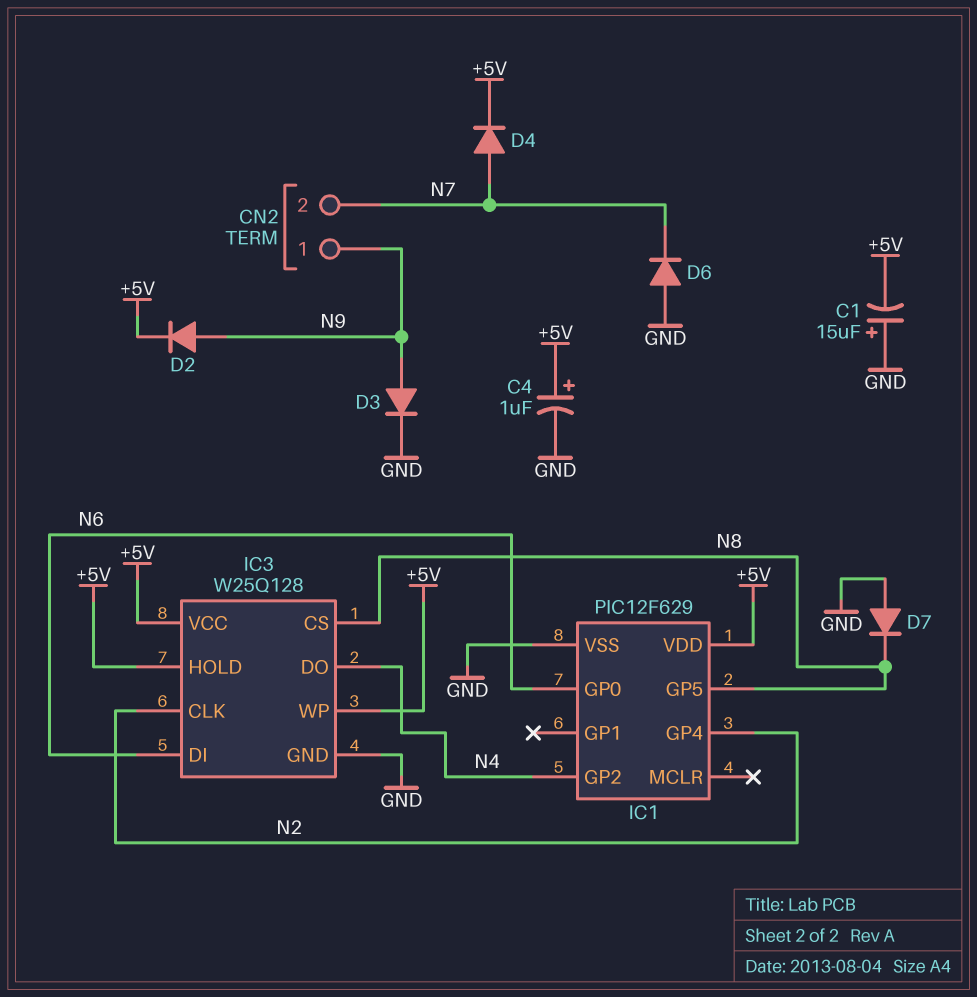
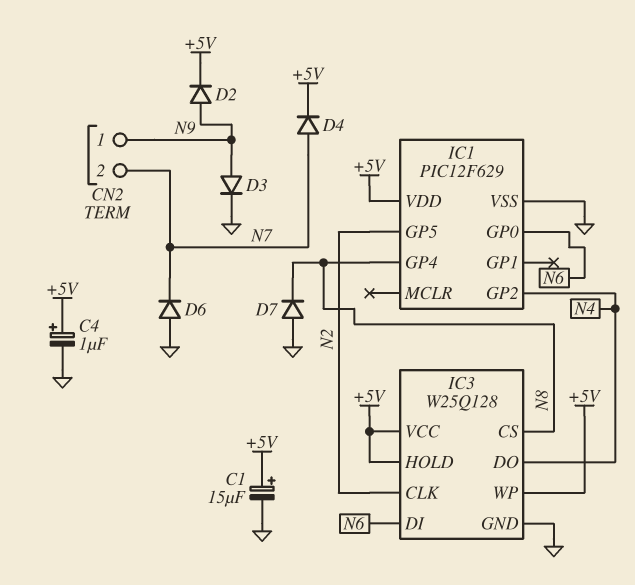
C1: 15uF (plus GND, minus +5V) -> 15uF (plus +5V, minus GND)
IC1 pin GP4: N2 -> N8
IC1 pin GP5: N8 -> N2

